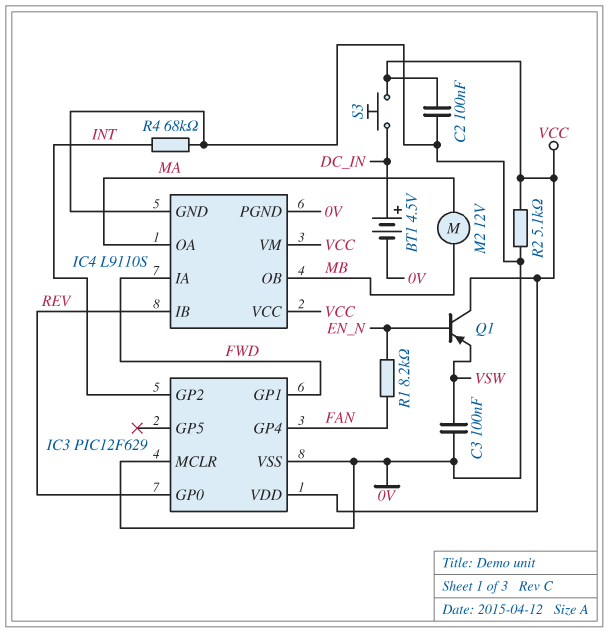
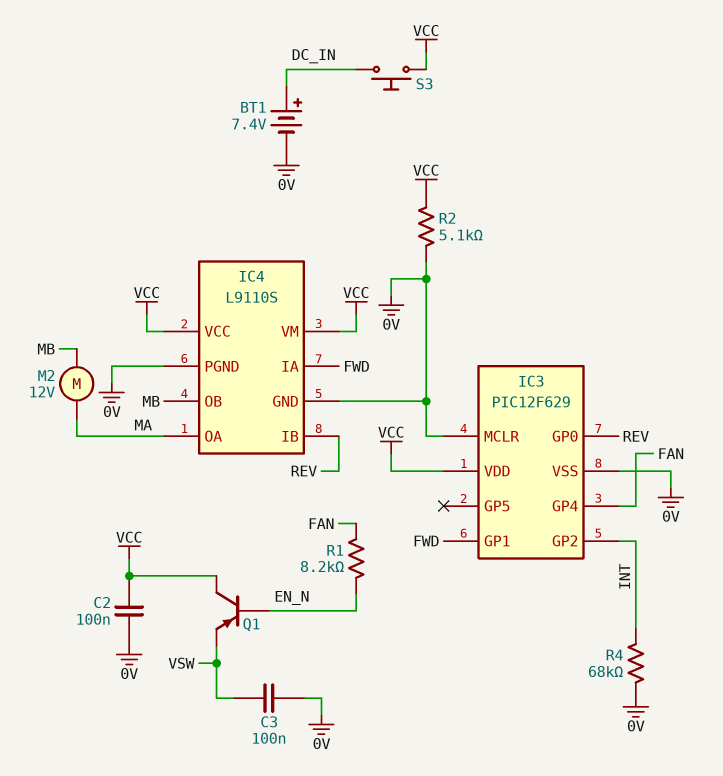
BT1: 4.5V (plus DC_IN, minus 0V) -> 7.4V (plus DC_IN, minus 0V)

